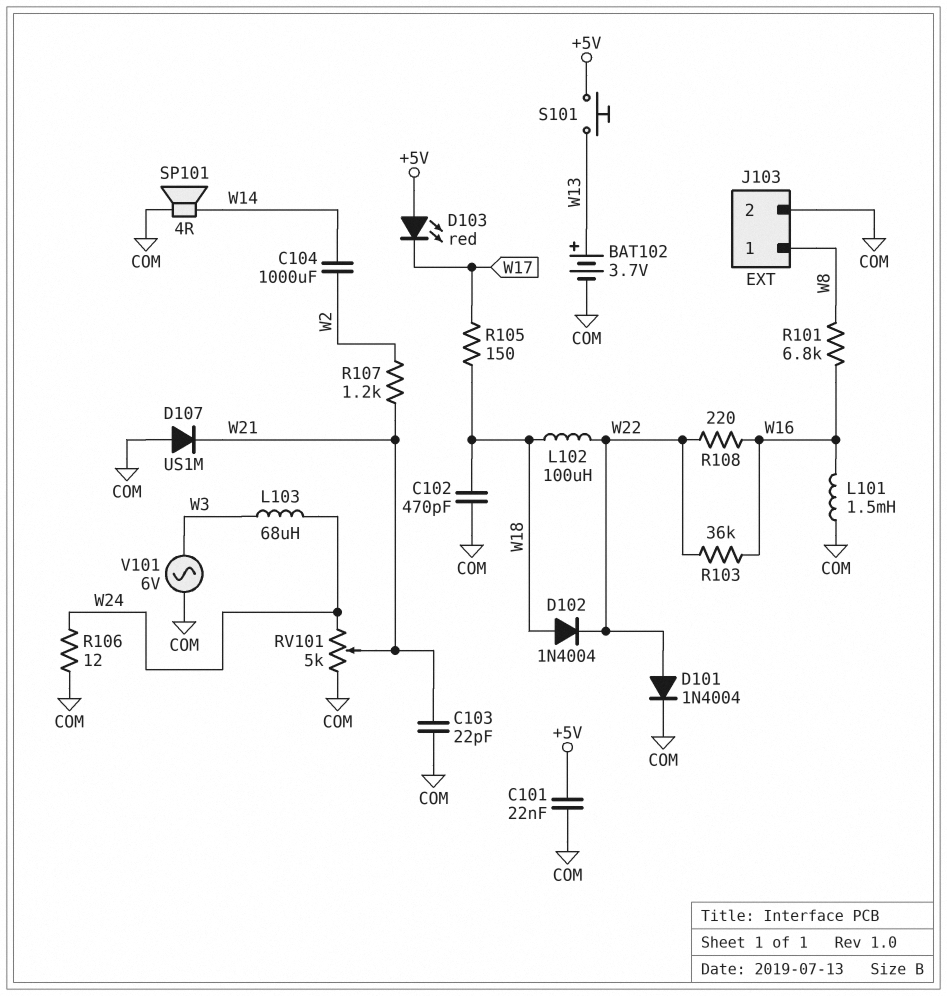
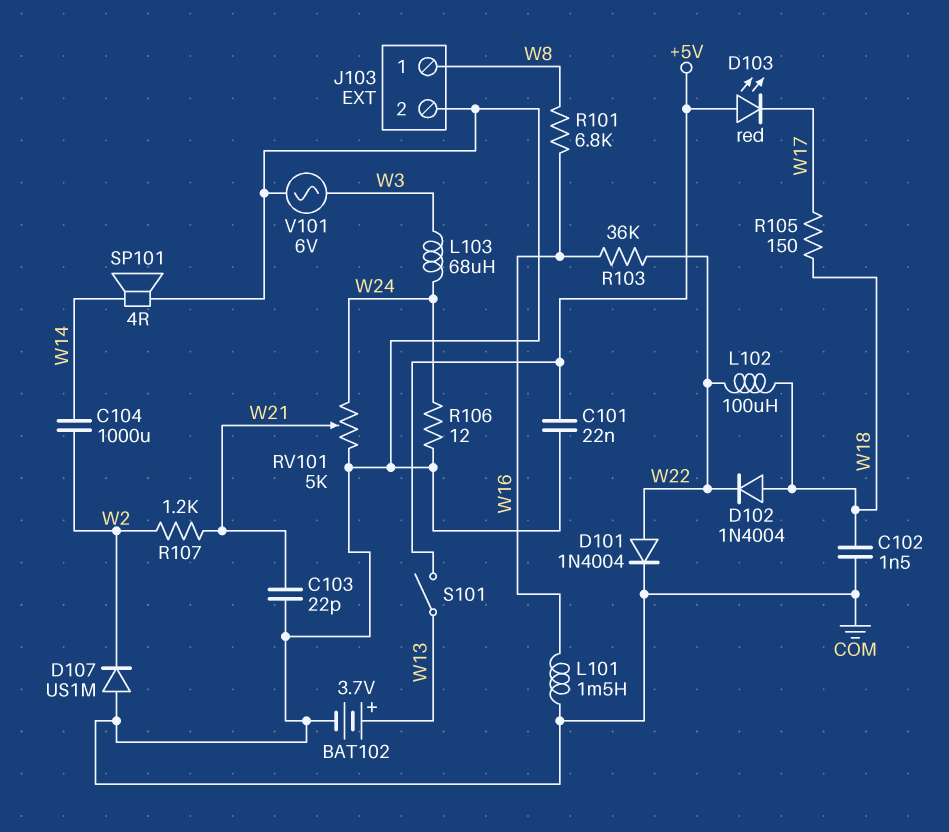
C102: 470pF (COM, W18) -> 1.5nF (COM, W18)
D107: diode US1M (A COM, K W21) -> diode US1M (A COM, K W2)
R108: 220 (W16, W22) -> none
S101: button (+5V, W13) -> switch (+5V, W13)

